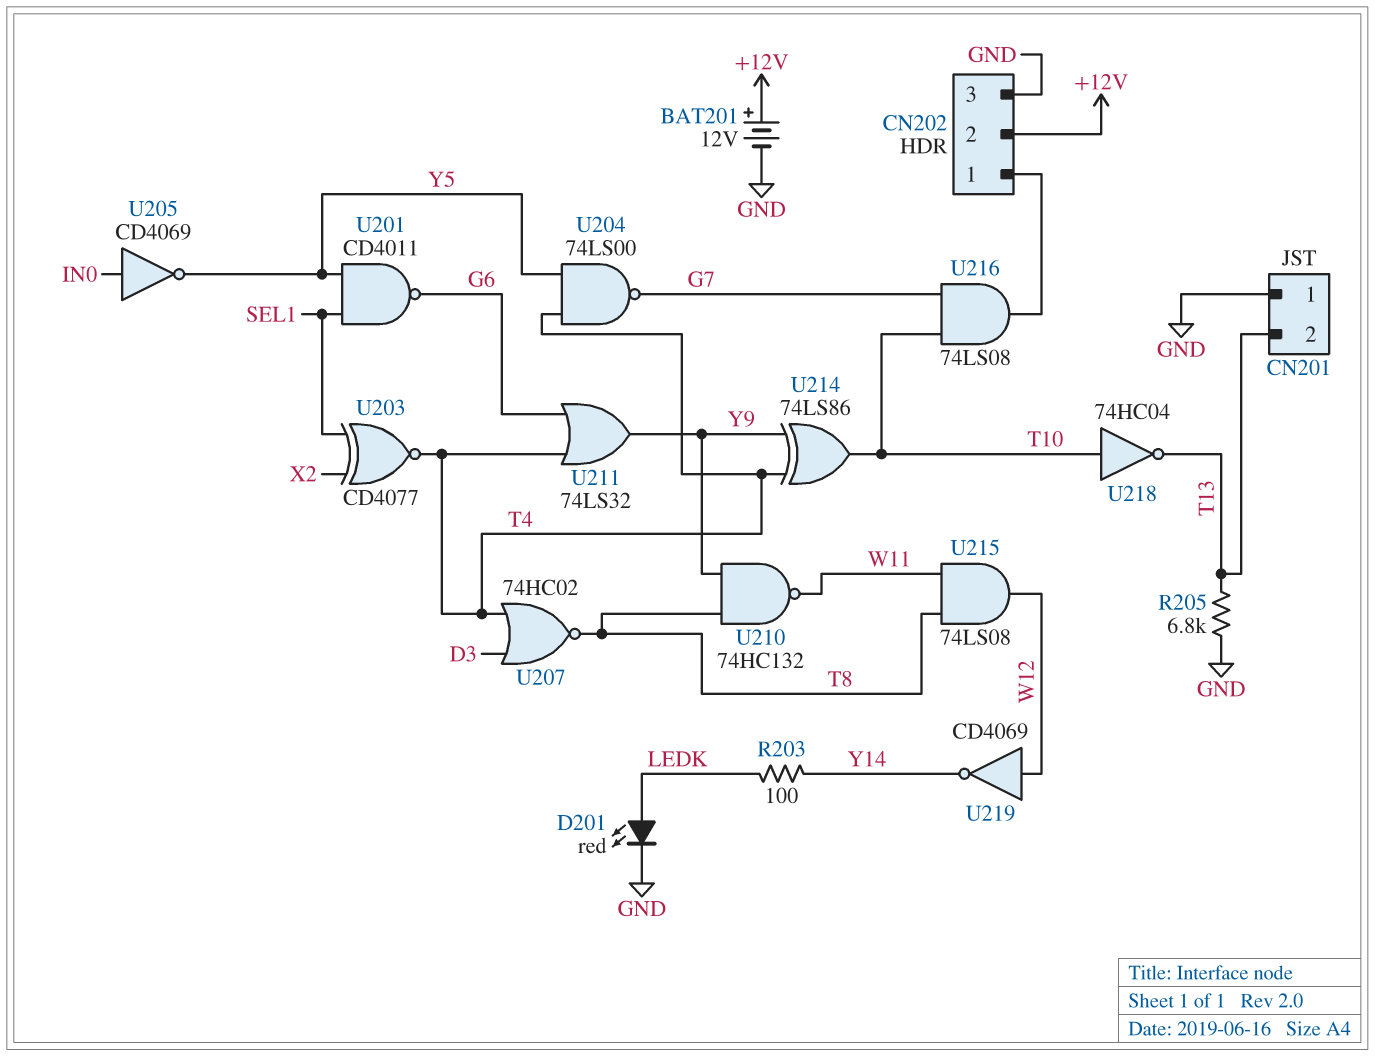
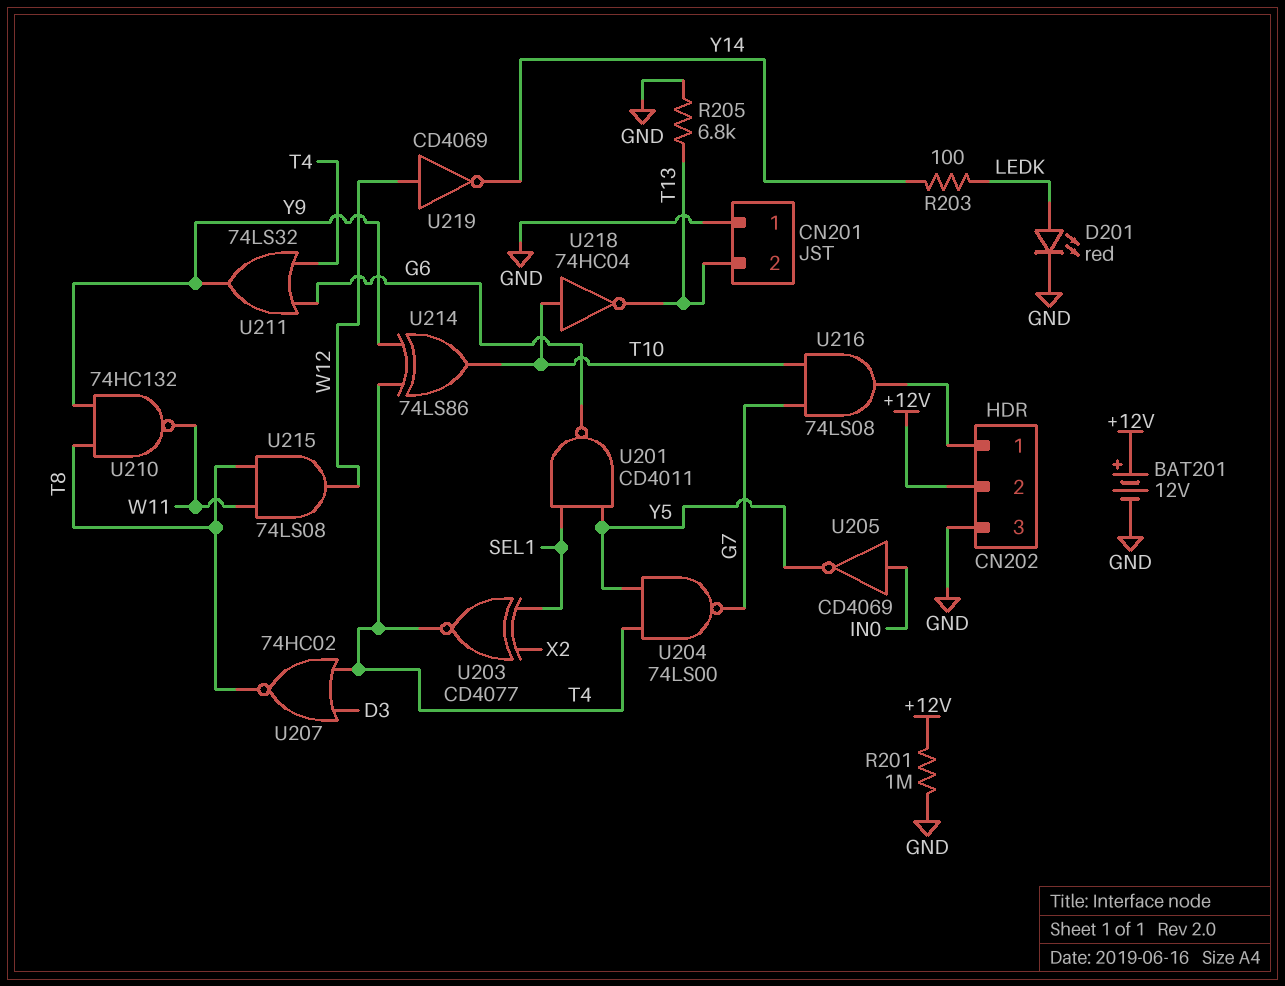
R201: none -> 1M (+12V, GND)

